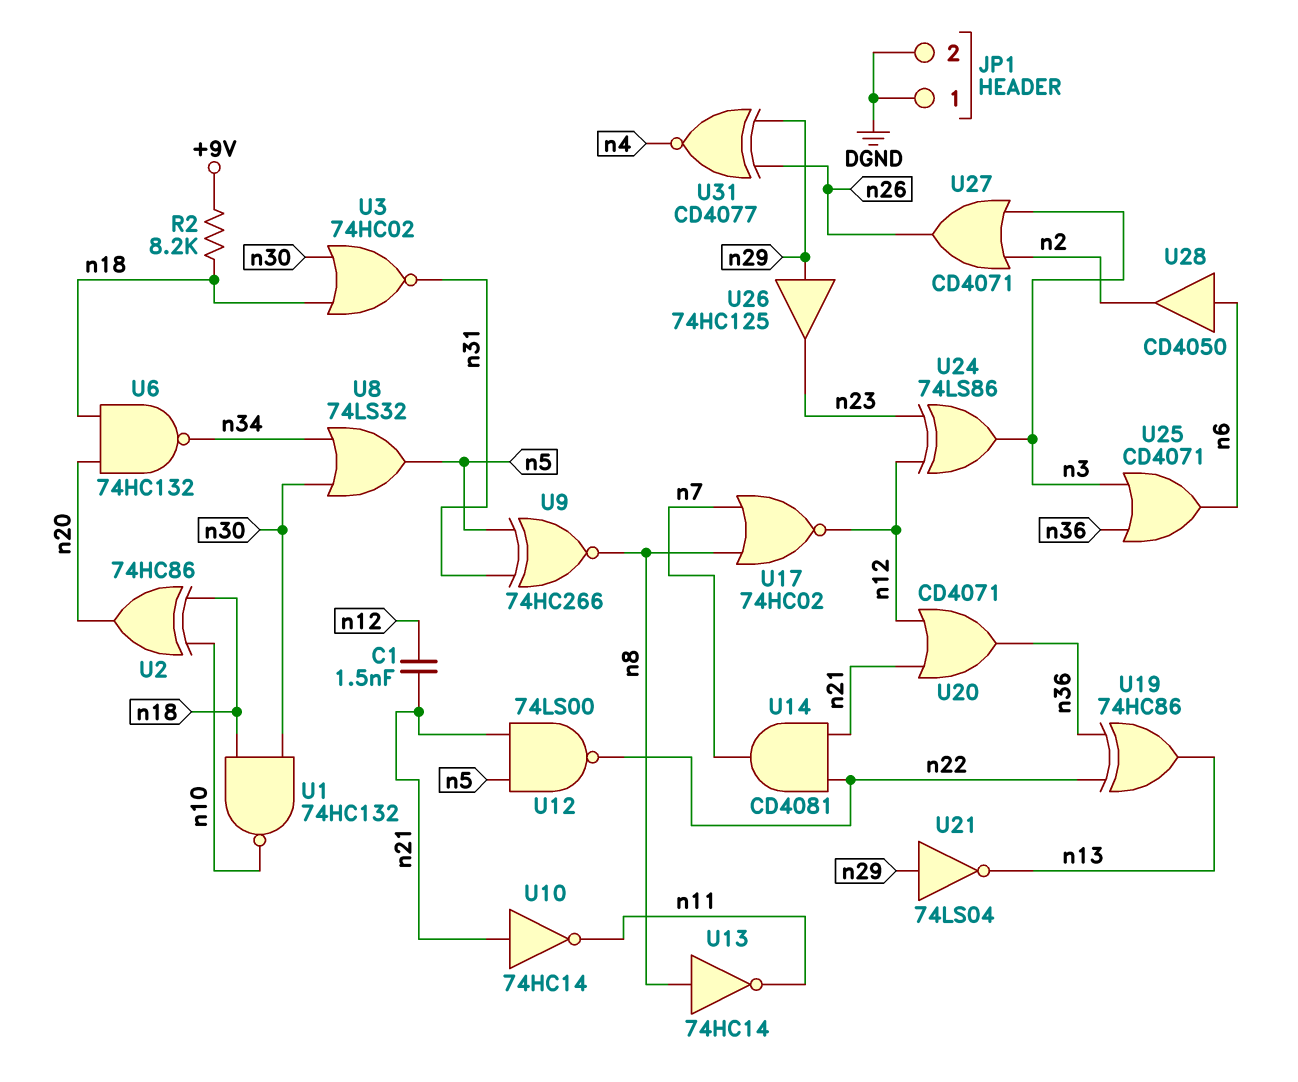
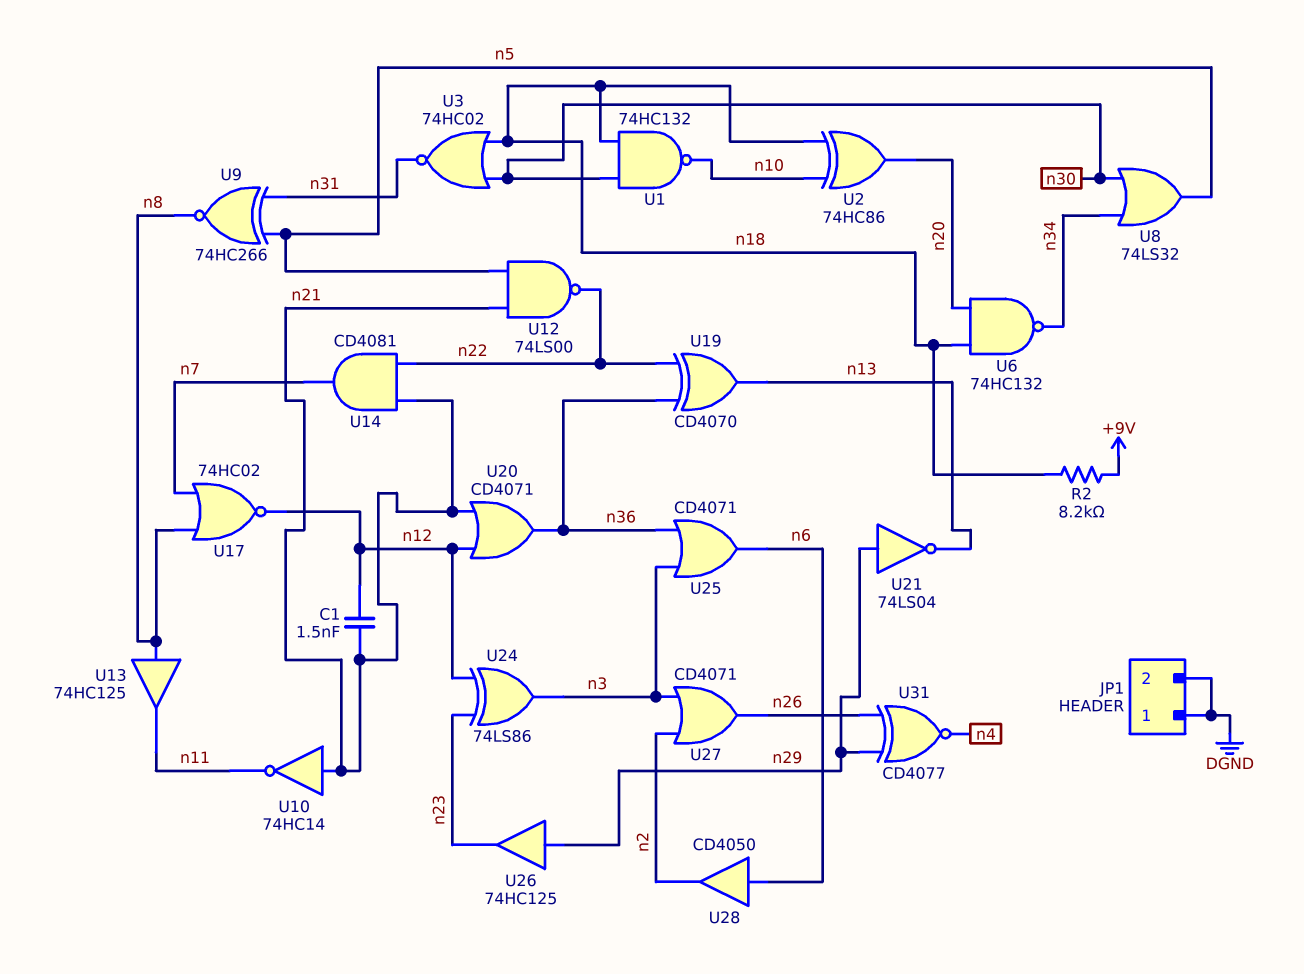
U13: NOT 74HC14 (in n8, out n11) -> buffer 74HC125 (in n8, out n11)
U19: XOR 74HC86 (in n22, in n36, out n13) -> XOR CD4070 (in n22, in n36, out n13)

